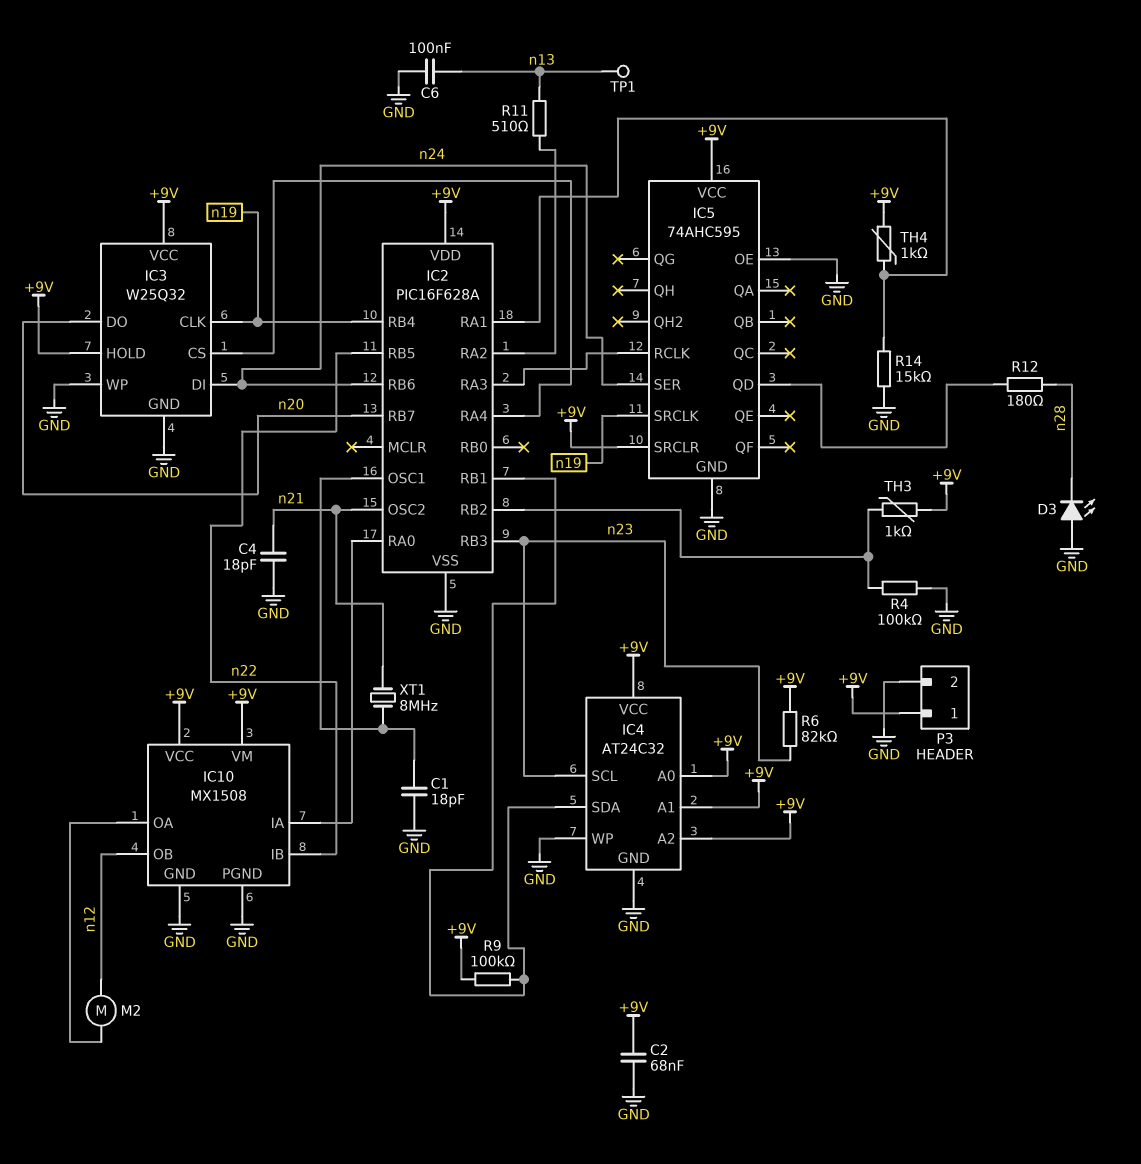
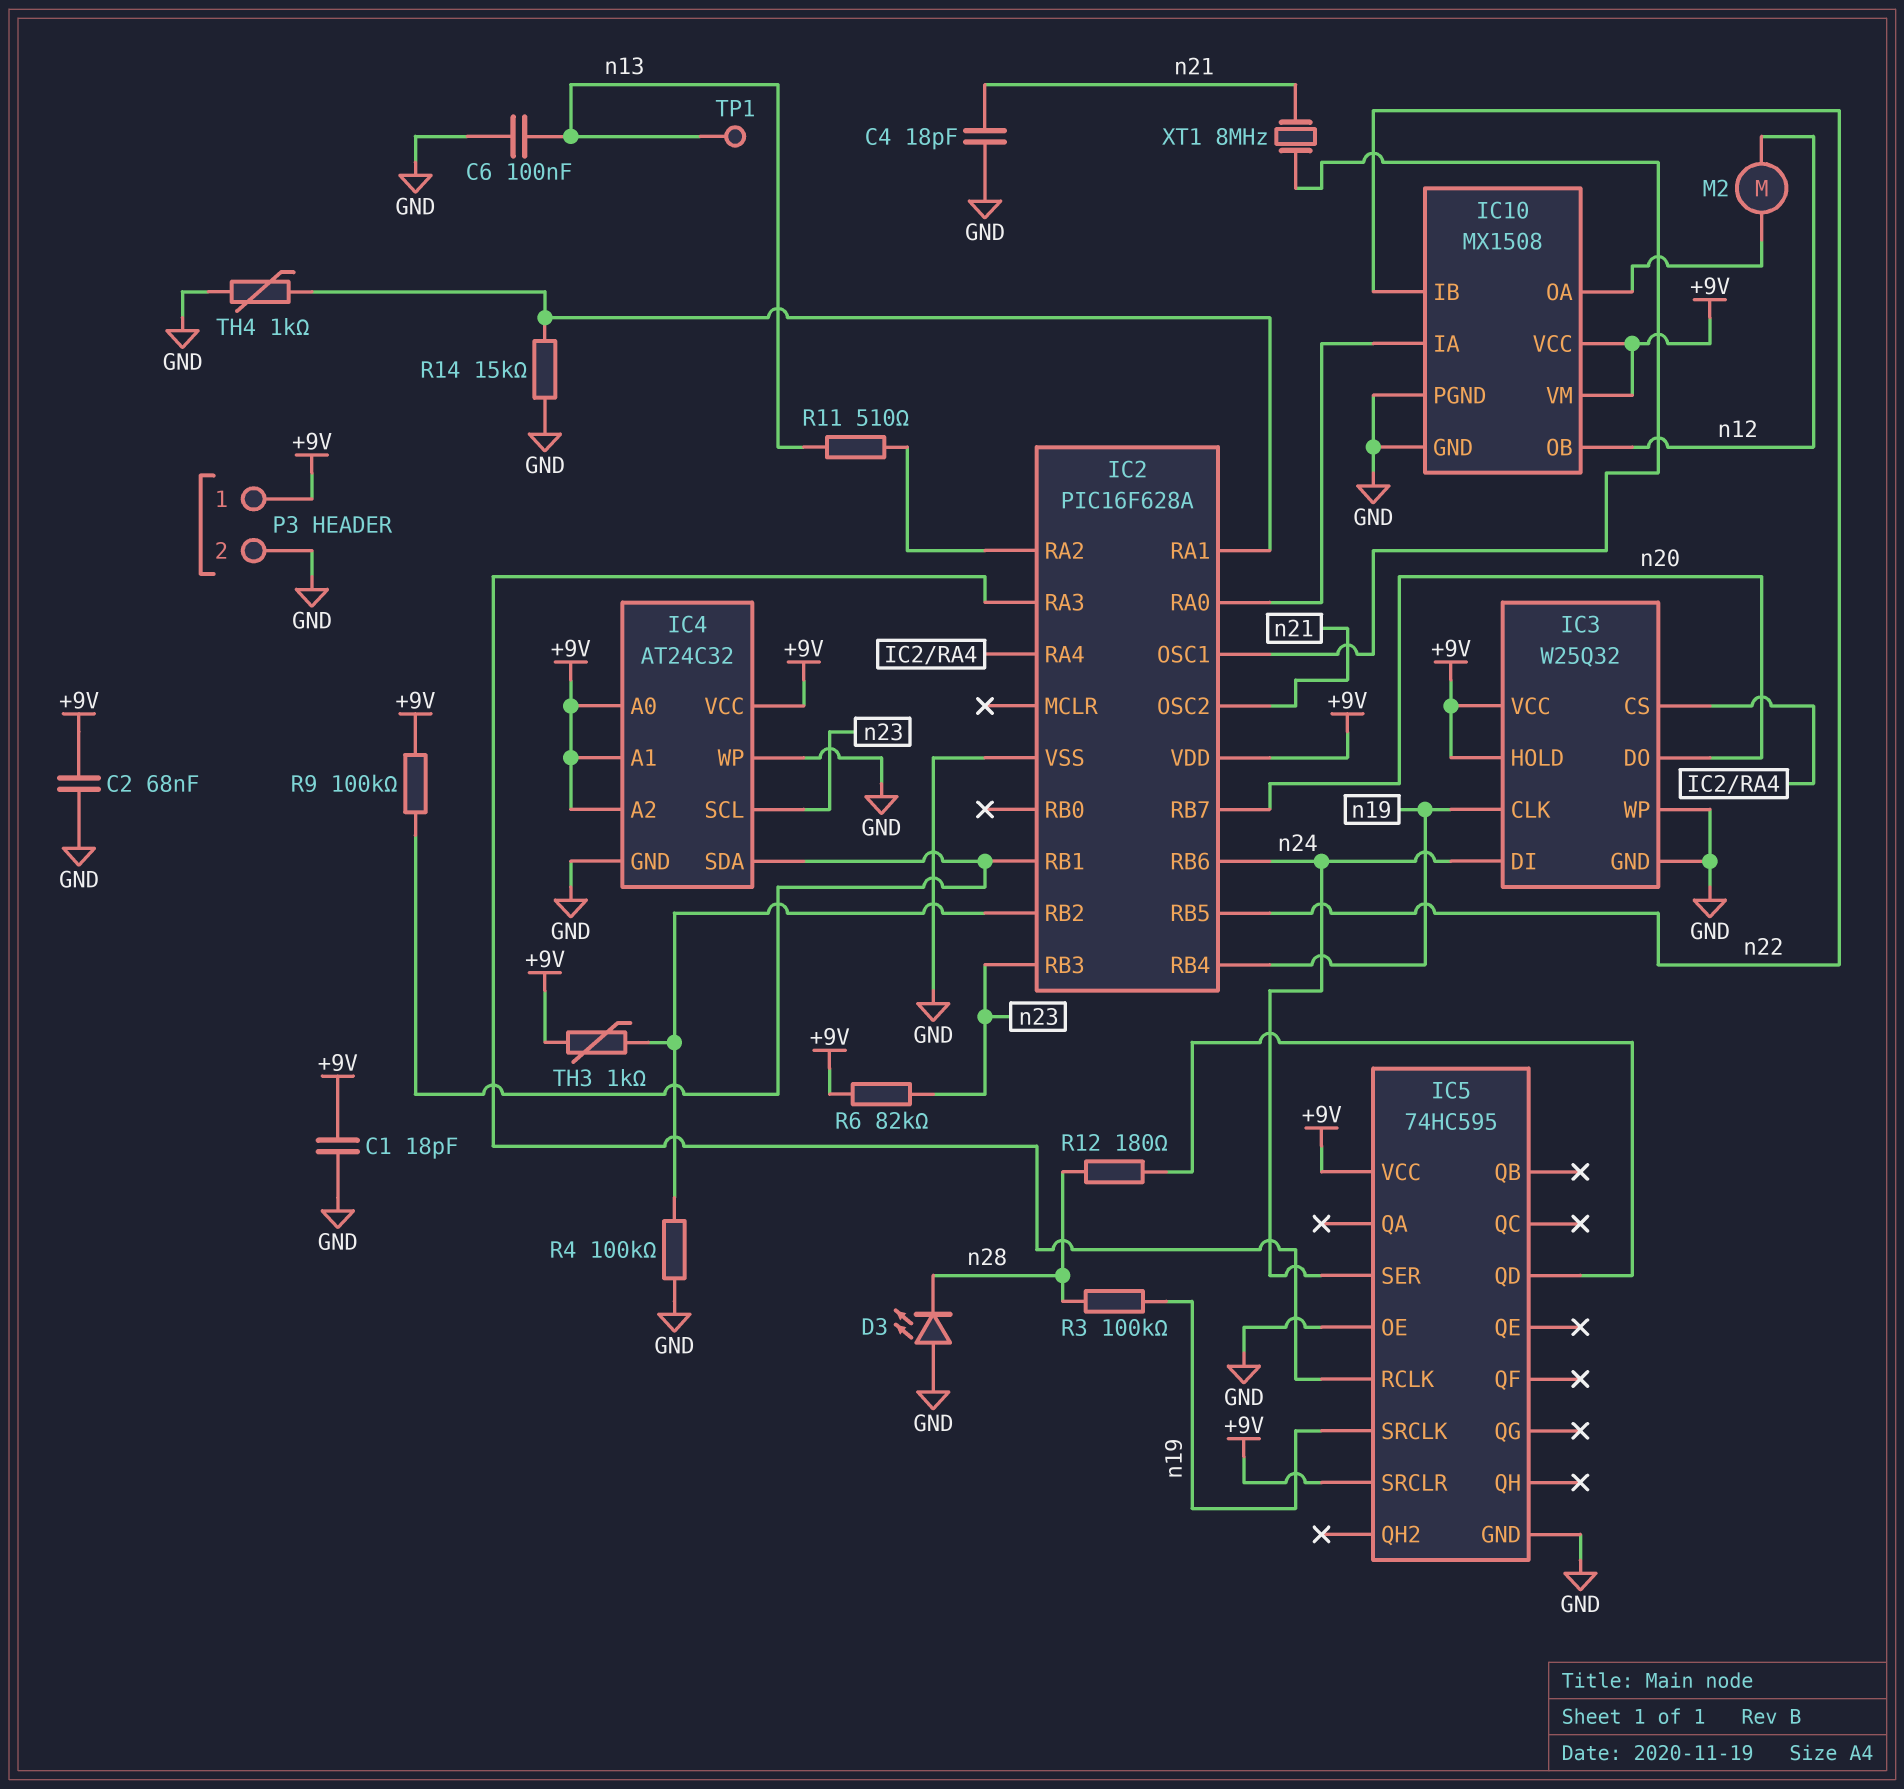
C1: 18pF (GND, IC2/OSC1) -> 18pF (+9V, GND)
IC5: 74AHC595 -> 74HC595
R3: none -> 100k (n19, n28)
TH4: 1k (+9V, IC2/RA1) -> 1k (GND, IC2/RA1)

